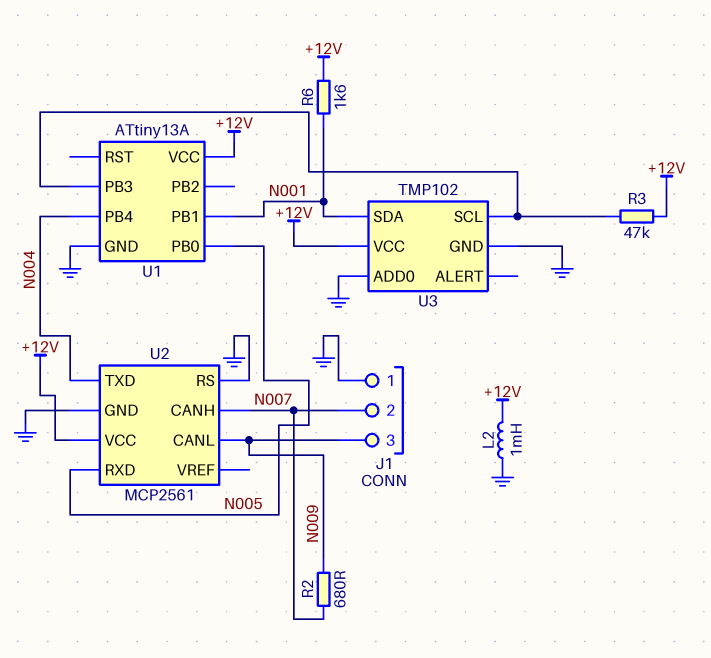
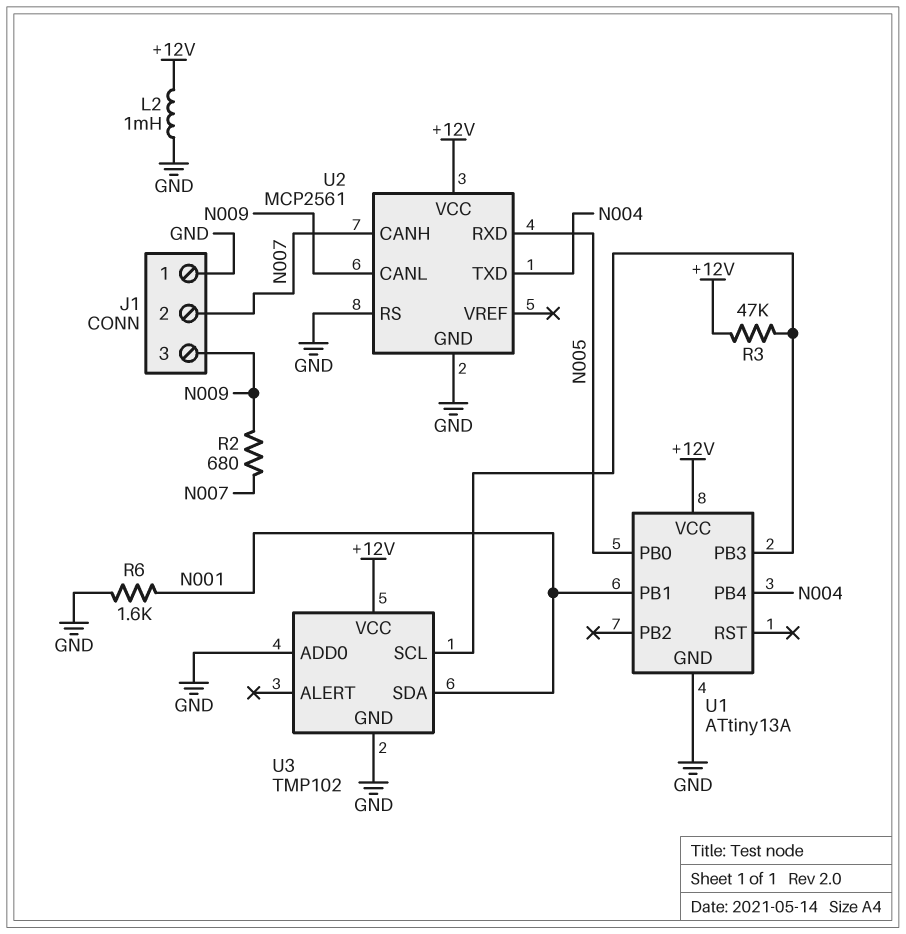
R6: 1.6k (+12V, N001) -> 1.6k (GND, N001)

